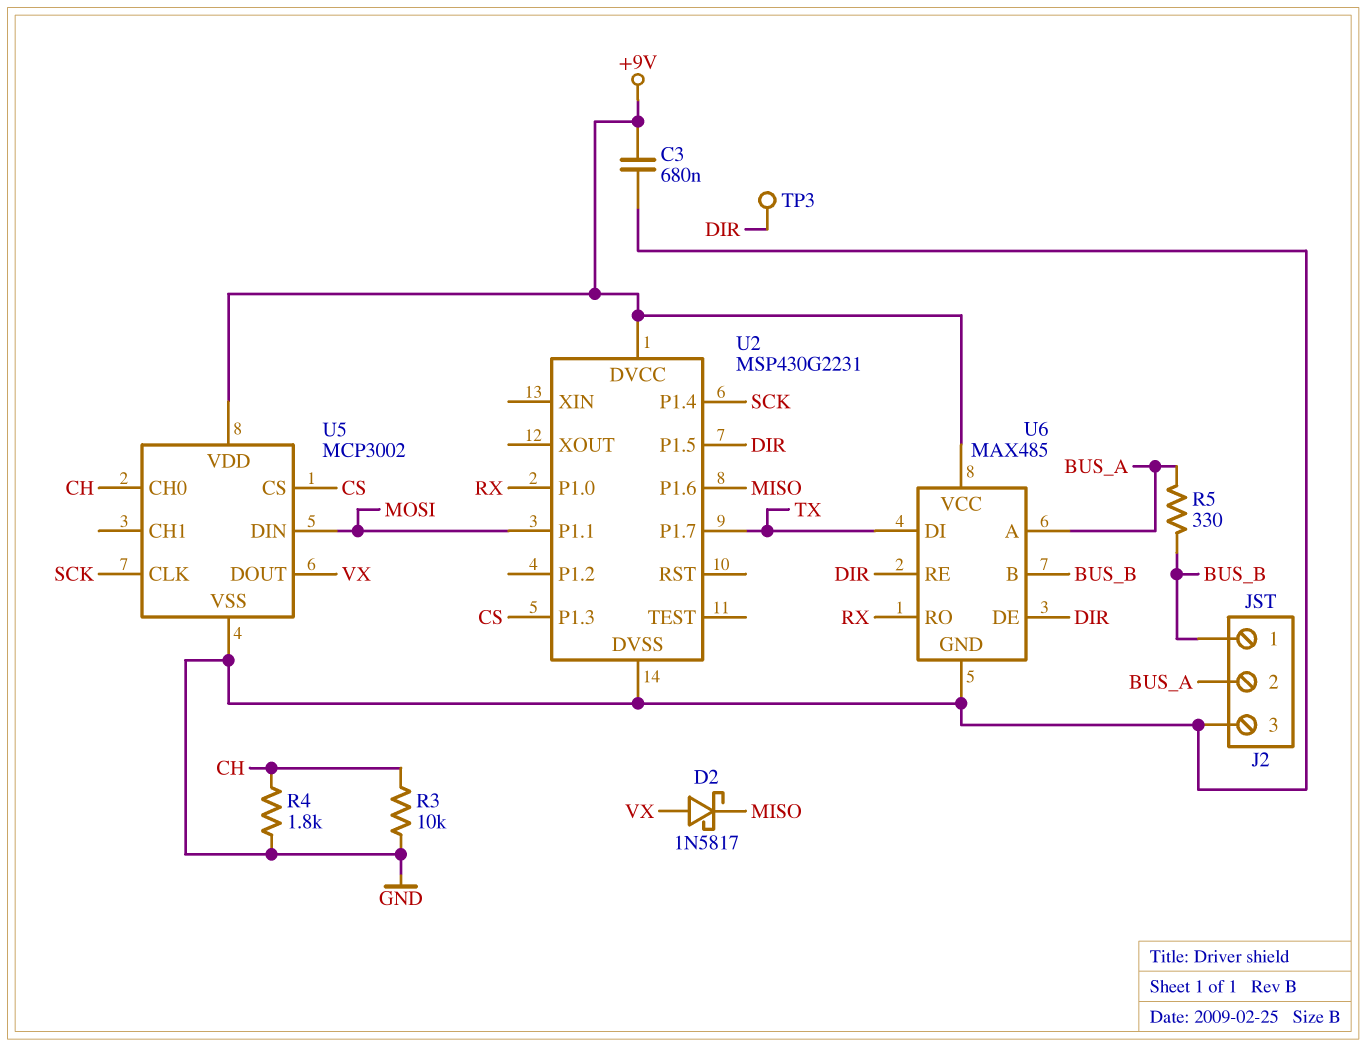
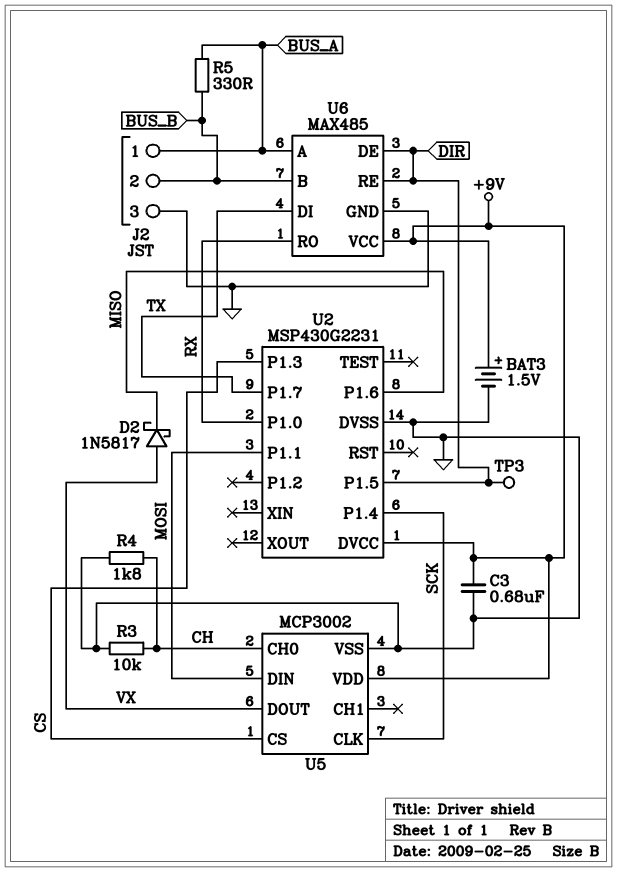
BAT3: none -> 1.5V (plus +9V, minus GND)
J2 pin 1: BUS_B -> BUS_A
J2 pin 2: BUS_A -> BUS_B

